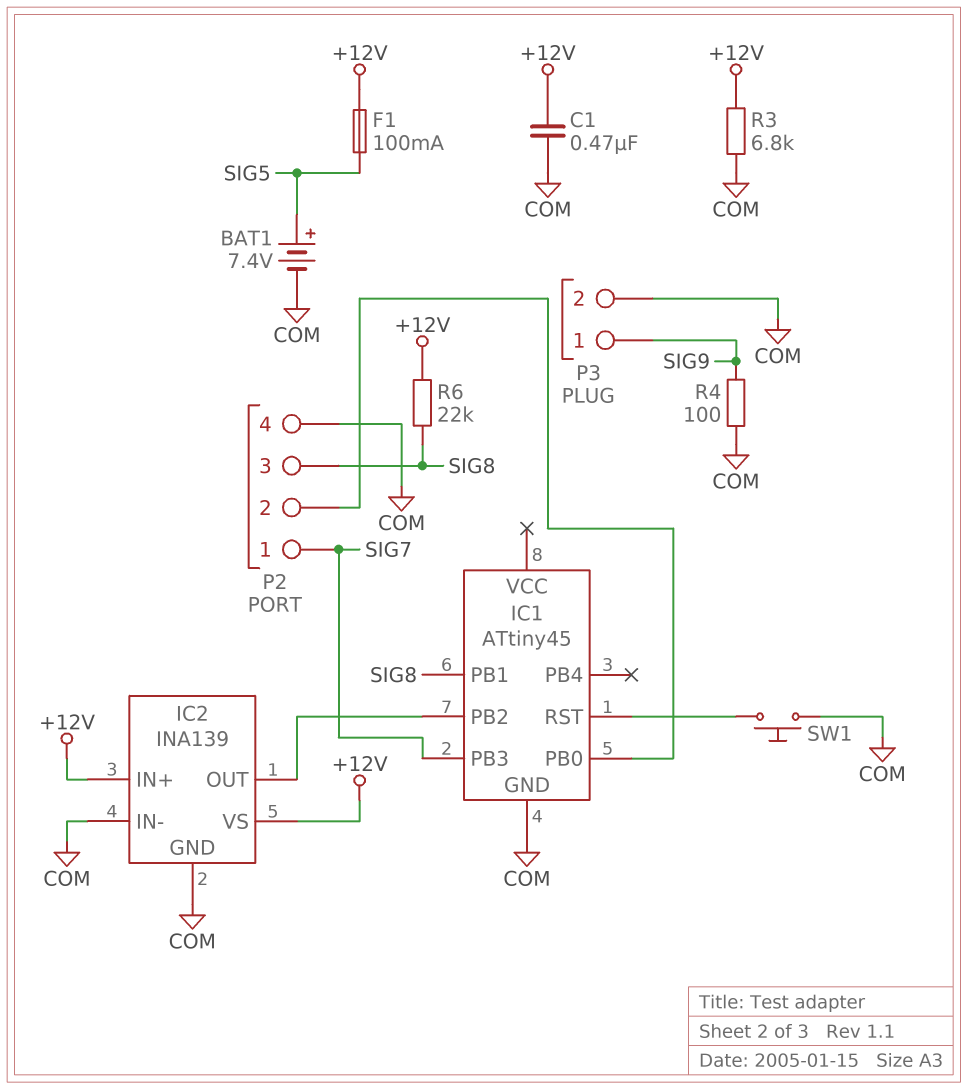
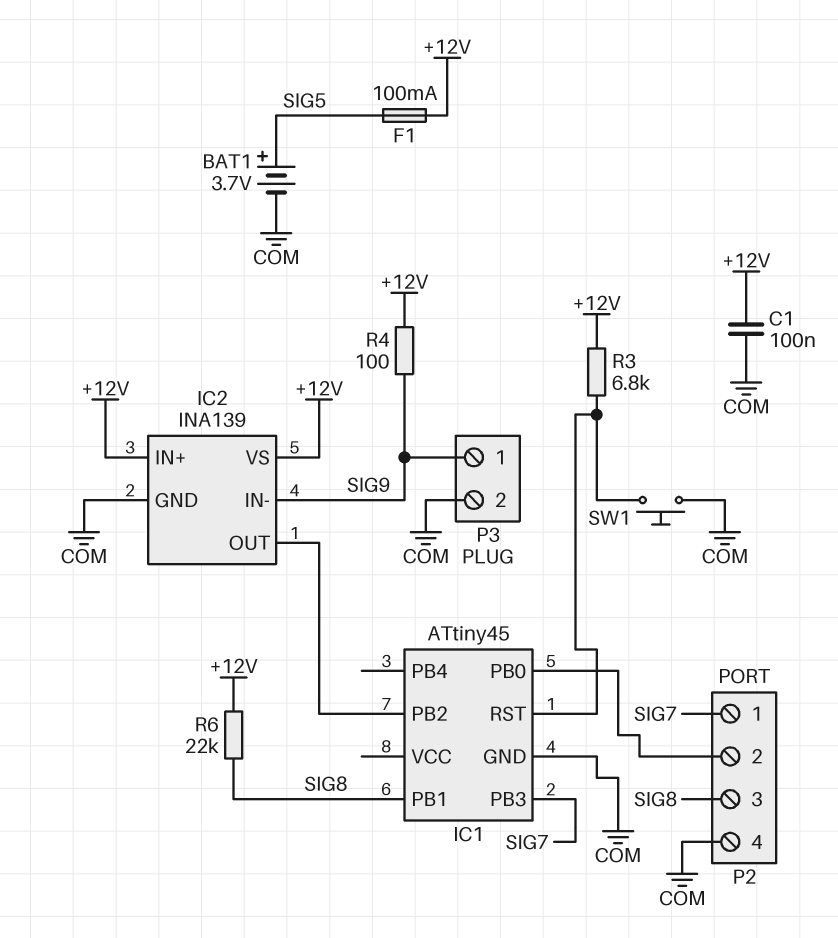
BAT1: 7.4V (plus SIG5, minus COM) -> 3.7V (plus SIG5, minus COM)
C1: 470nF (+12V, COM) -> 100nF (+12V, COM)
IC2 pin IN-: COM -> SIG9
R3: 6.8k (+12V, COM) -> 6.8k (+12V, IC1/RST)
R4: 100 (COM, SIG9) -> 100 (+12V, SIG9)

